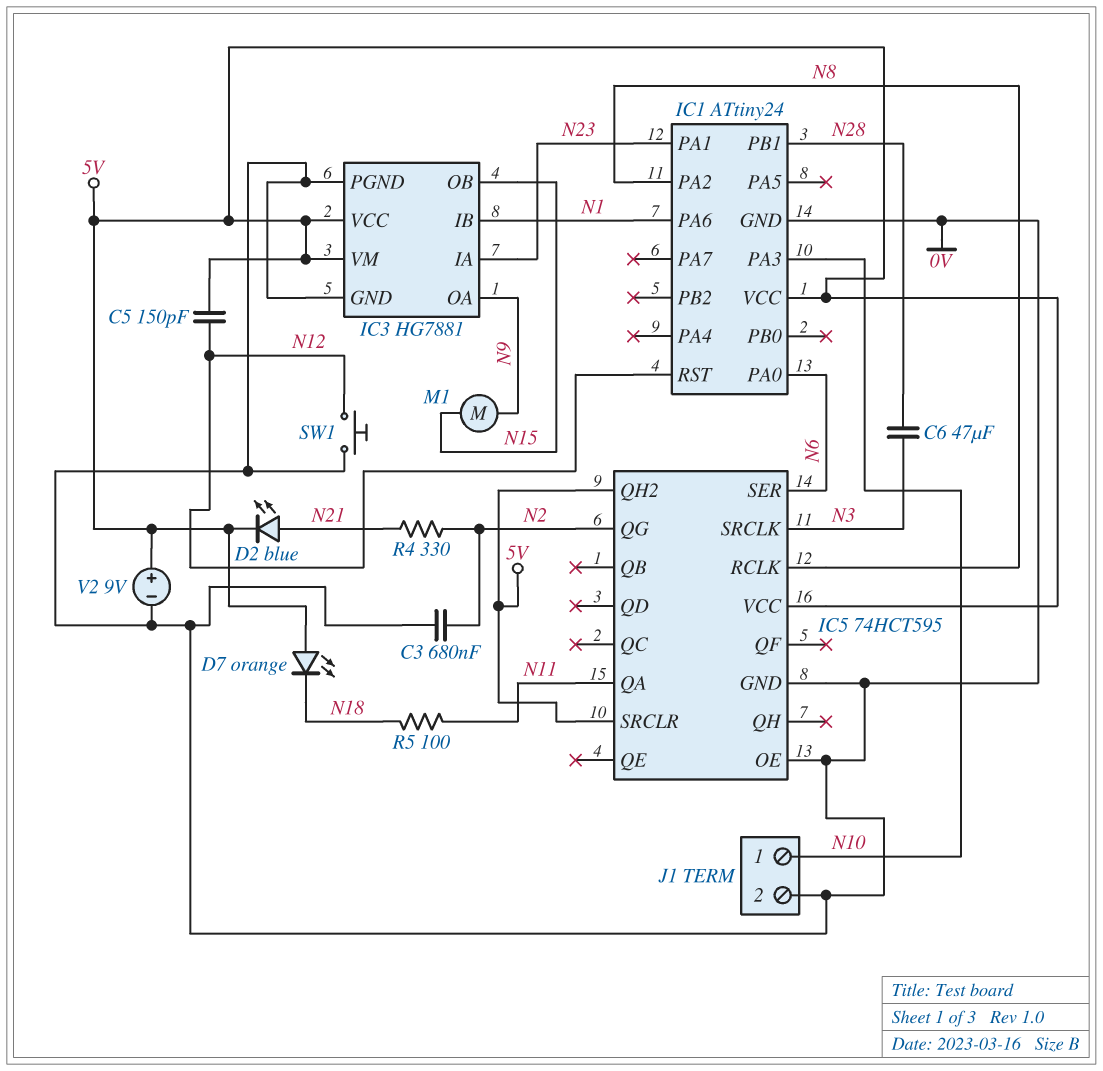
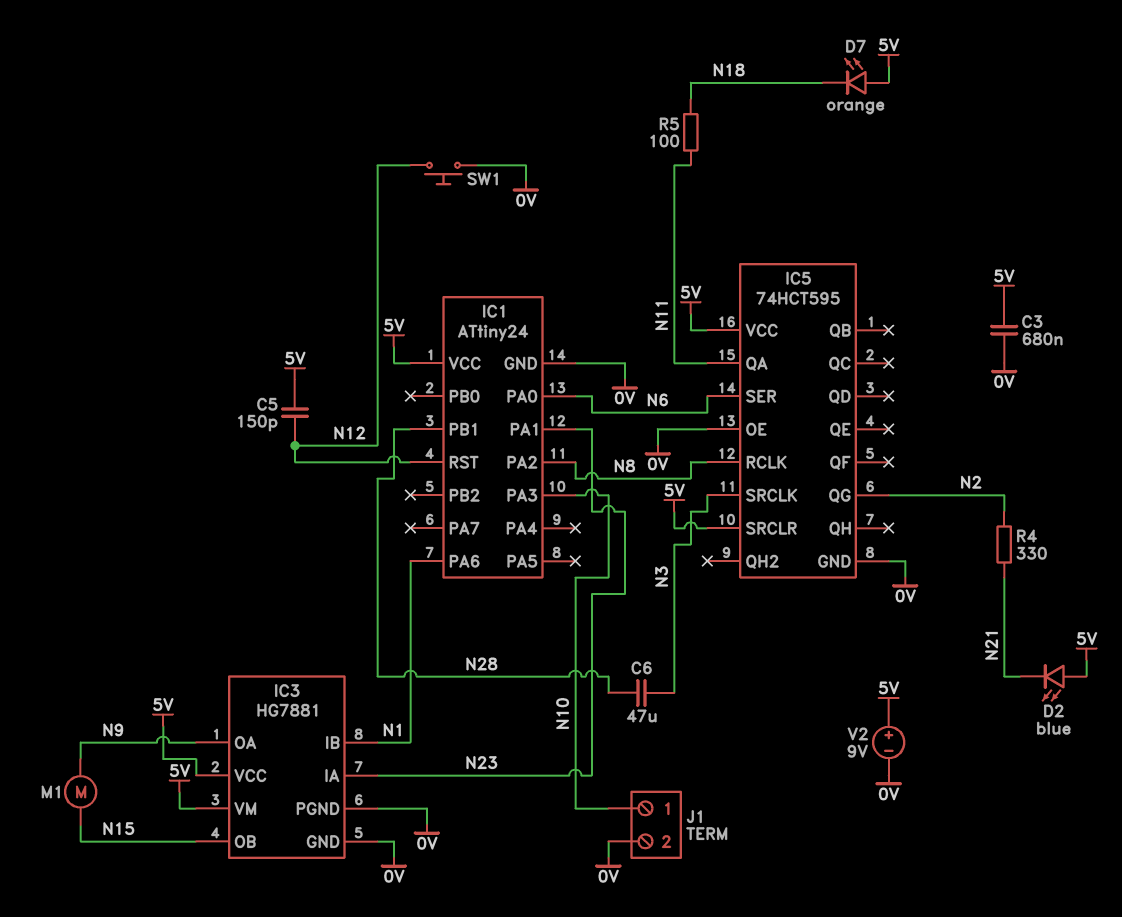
C3: 680nF (0V, N2) -> 680nF (0V, 5V)
D2: LED blue (A N21, K 5V) -> LED blue (A 5V, K N21)
IC5 pin QH2: 5V -> none

